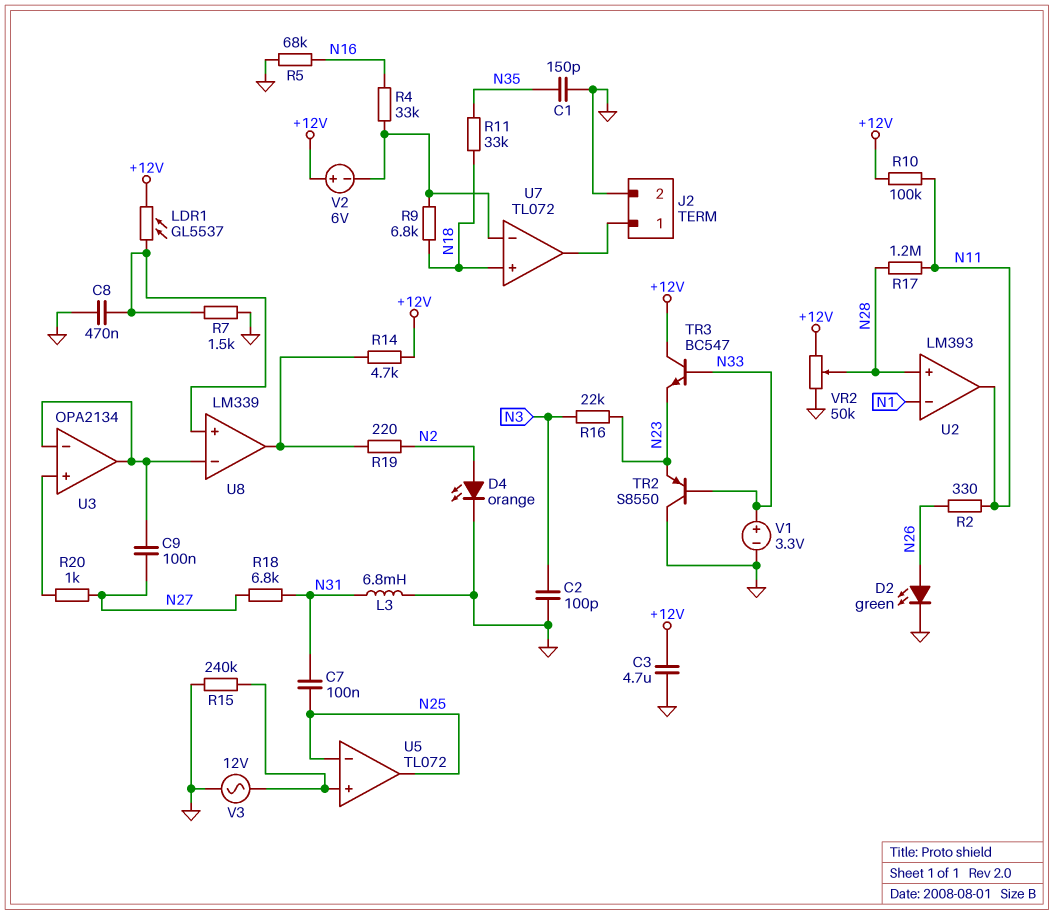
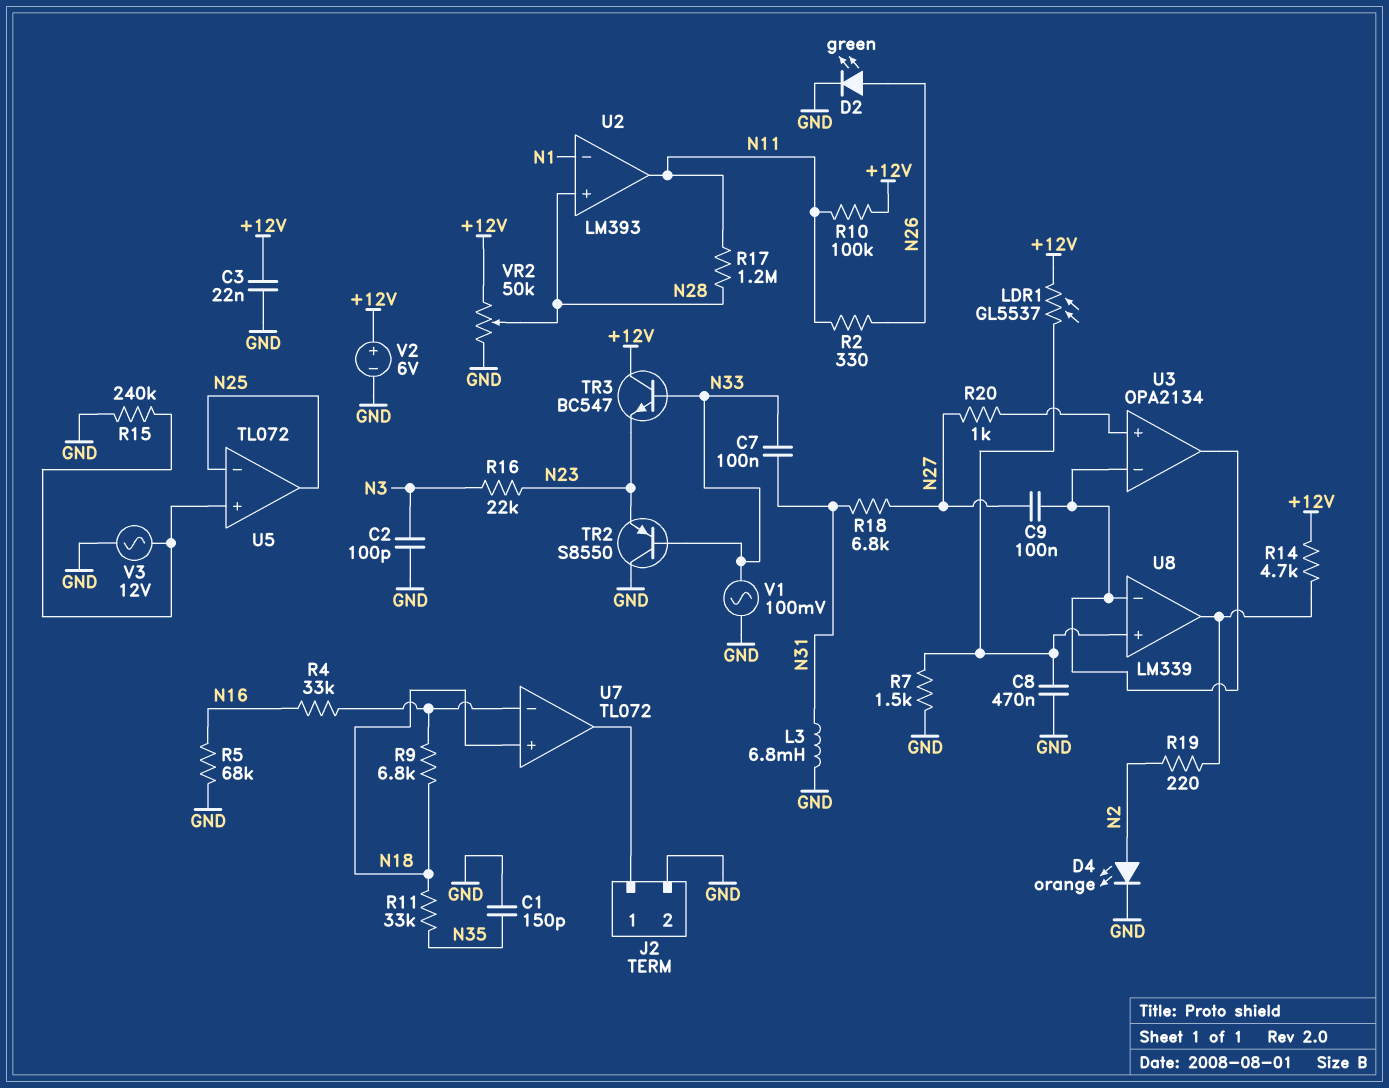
C3: 4.7uF (+12V, GND) -> 22nF (+12V, GND)
C7: 100nF (N25, N31) -> 100nF (N31, N33)
V1: 3.3V (plus N33, minus GND) -> AC 100mV (GND, N33)
V2: 6V (plus +12V, minus U7/in-) -> 6V (plus +12V, minus GND)

